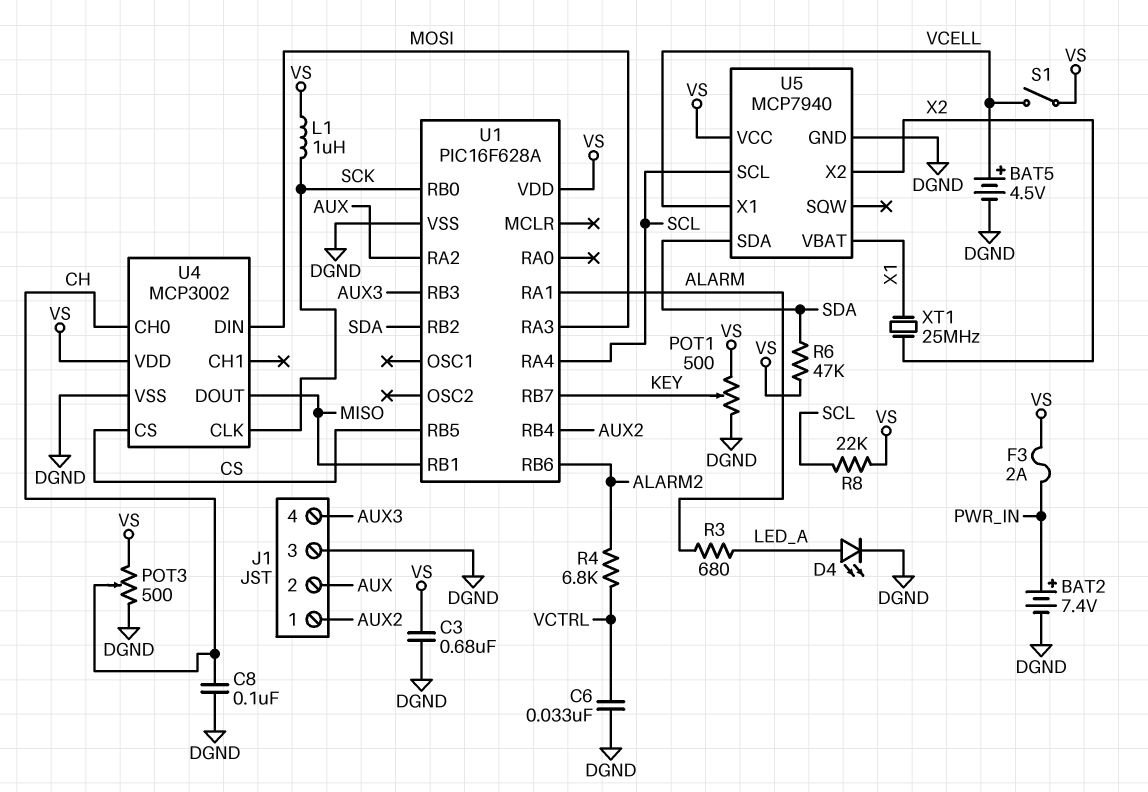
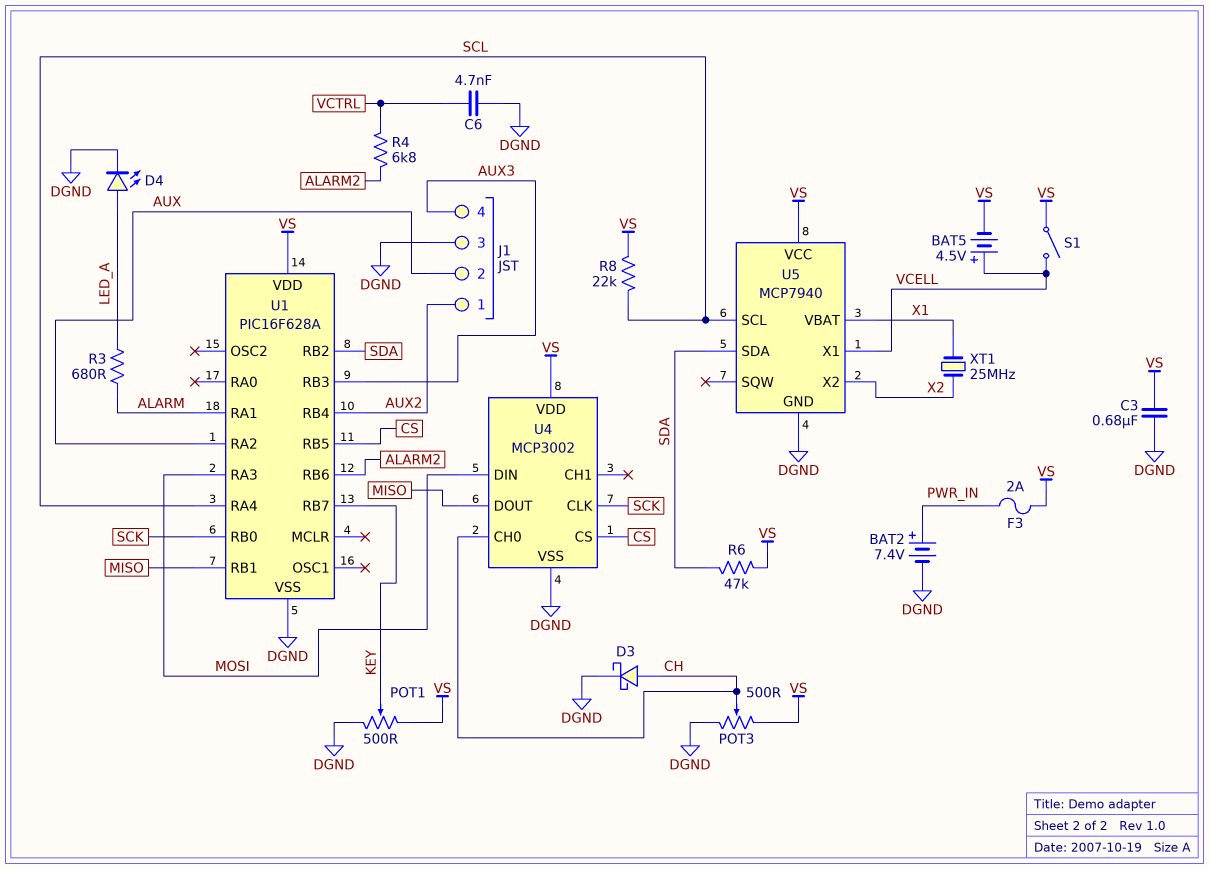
BAT5: 4.5V (plus VCELL, minus DGND) -> 4.5V (plus VCELL, minus VS)
C6: 33nF (DGND, VCTRL) -> 4.7nF (DGND, VCTRL)
C8: 100nF (CH, DGND) -> none
D3: none -> schottky (A CH, K DGND)
L1: 1uH (SCK, VS) -> none

